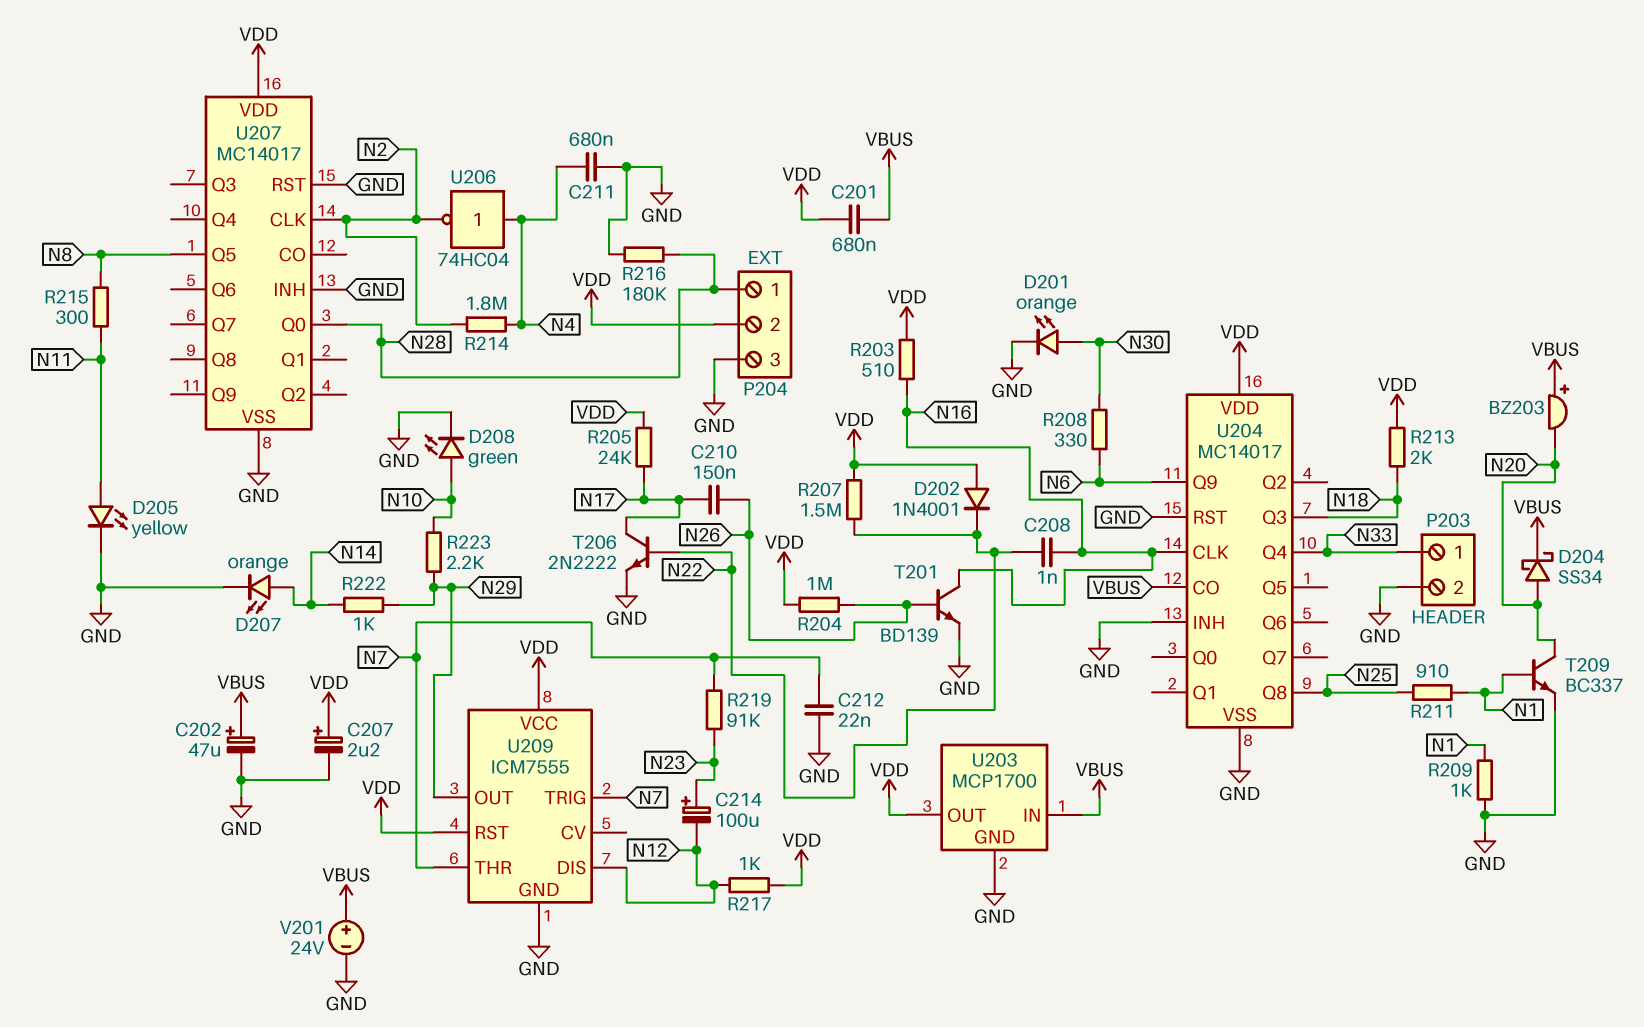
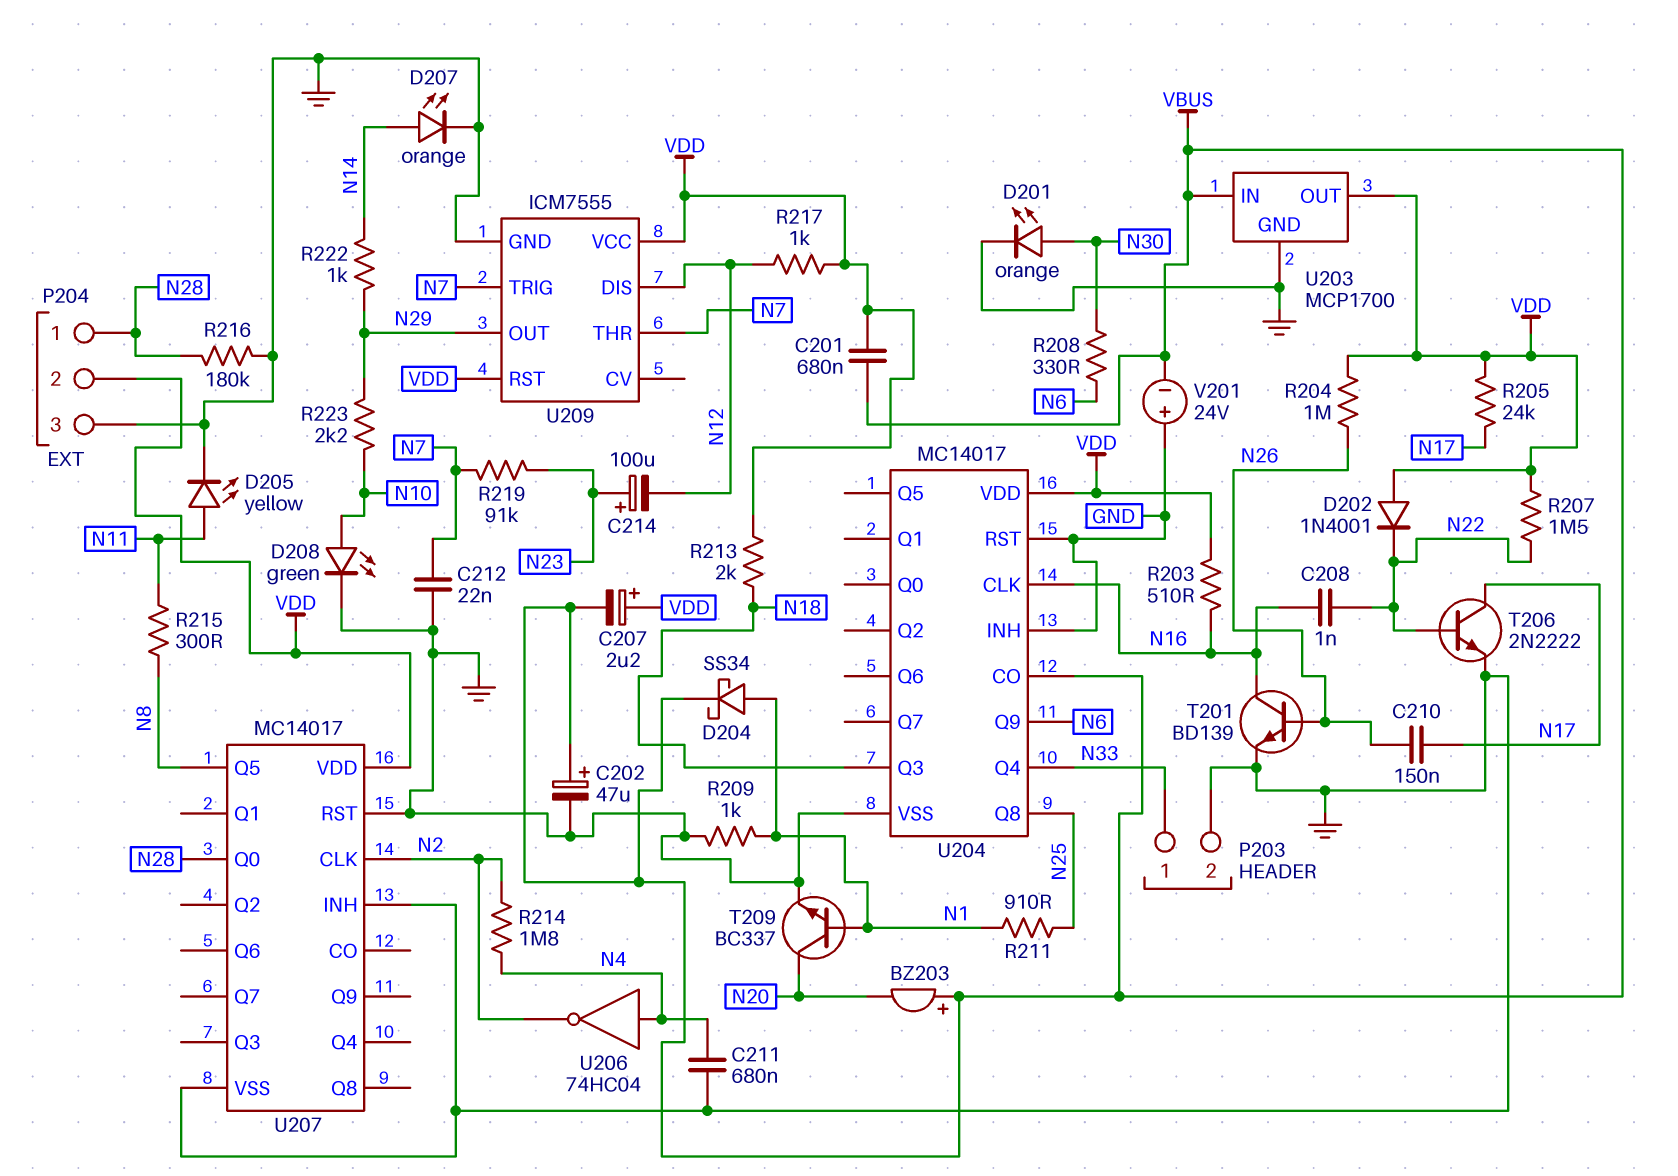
C207: 2.2uF (plus VDD, minus GND) -> 2.2uF (plus VDD, minus VBUS)
D204: schottky SS34 (A N20, K VBUS) -> schottky SS34 (A N1, K VBUS)
V201: 24V (plus VBUS, minus GND) -> 24V (plus GND, minus VBUS)

